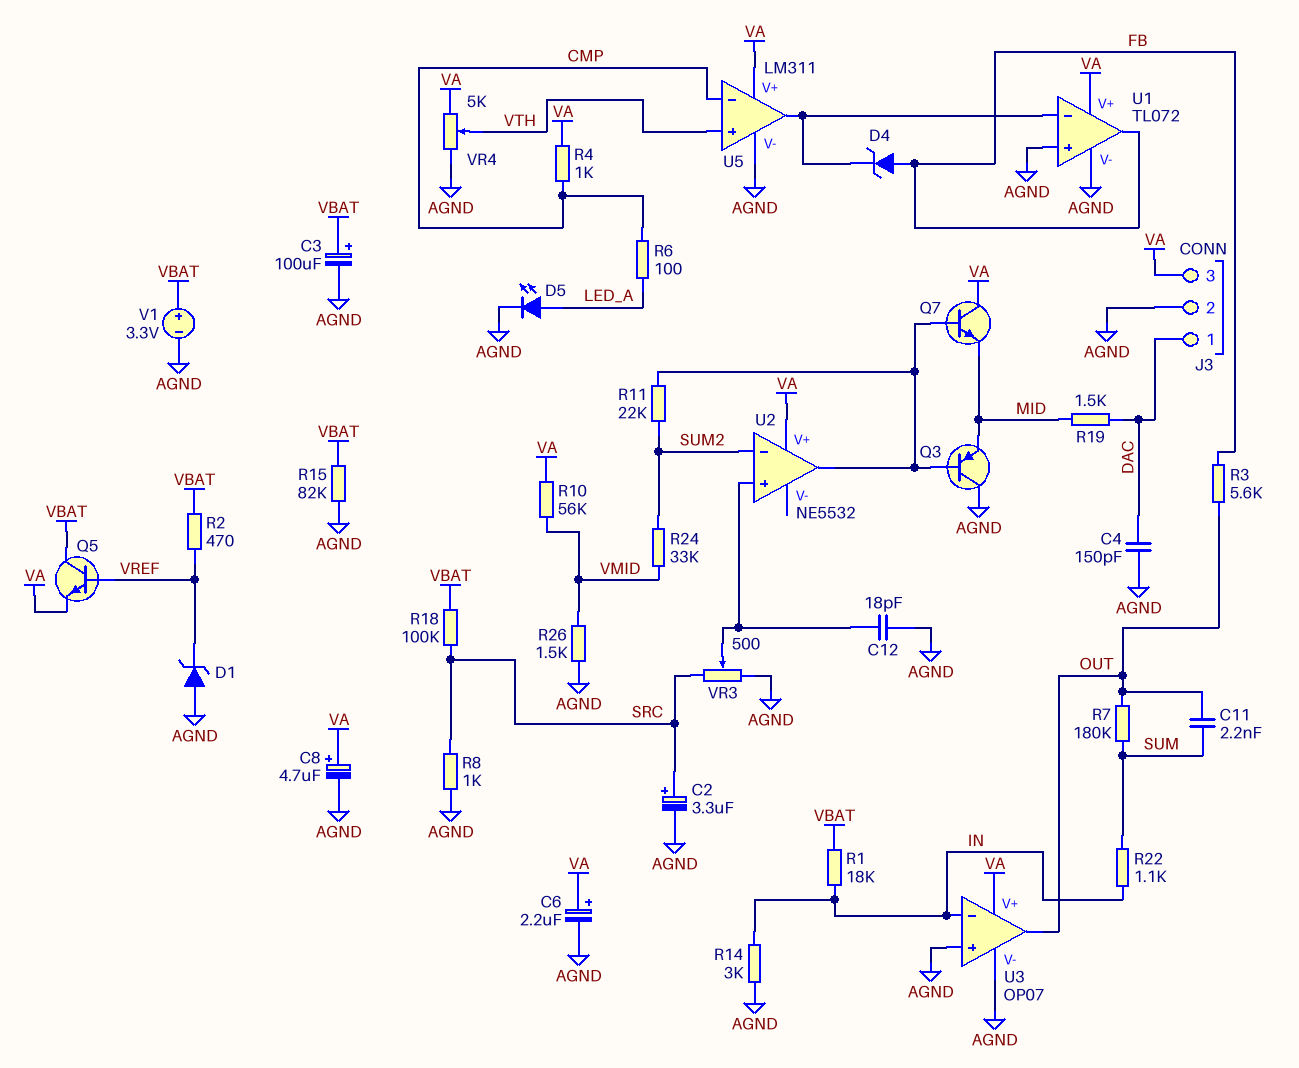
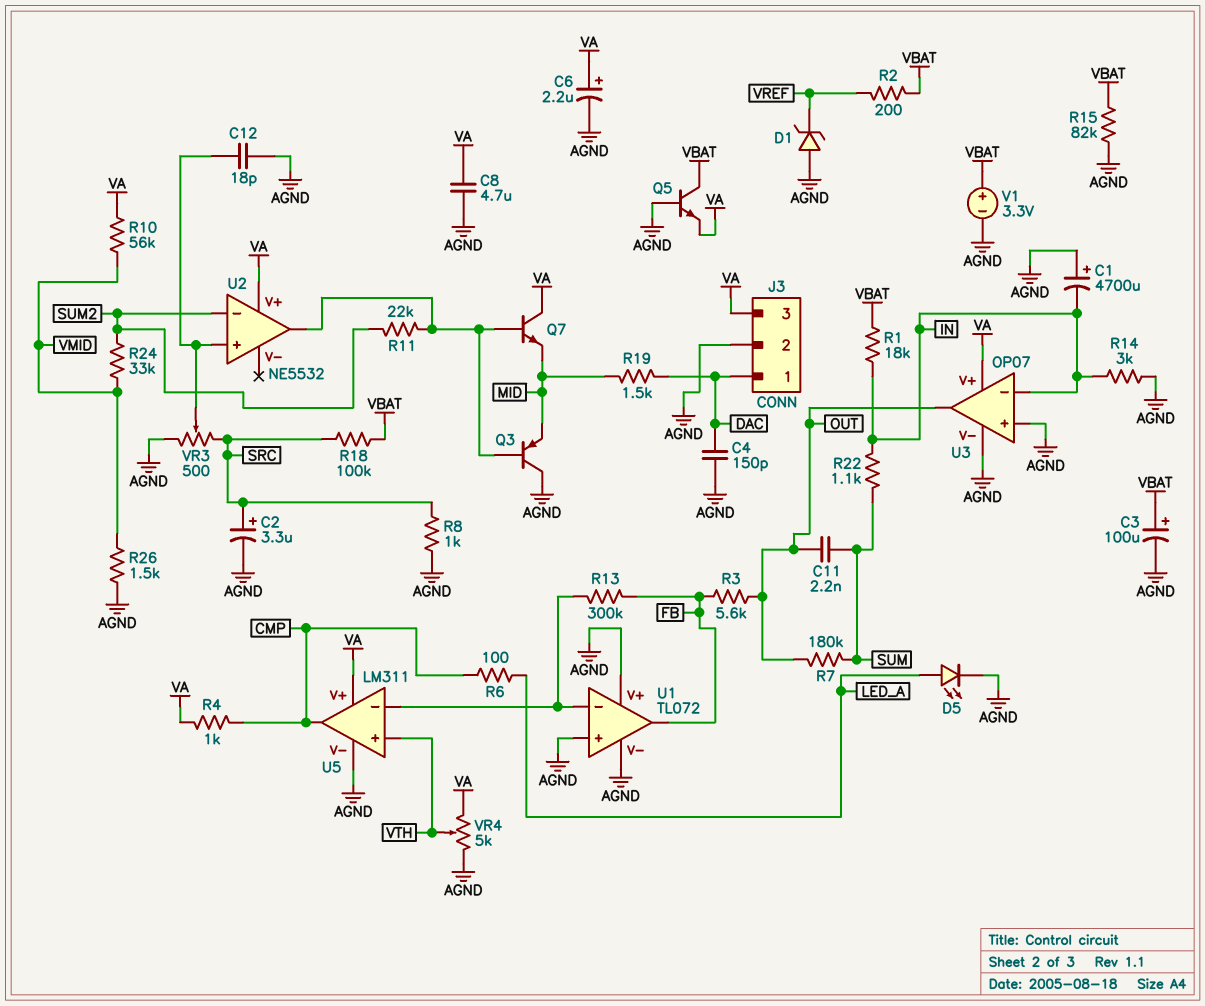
C1: none -> 4700uF (plus AGND, minus IN)
C8: 4.7uF (plus VA, minus AGND) -> 4.7uF (AGND, VA)
D4: zener (A FB, K U1/in-) -> none
Q5: NPN (B VREF, C VBAT, E VA) -> NPN (B AGND, C VBAT, E VA)
R2: 470 (VBAT, VREF) -> 200 (VBAT, VREF)
R13: none -> 300k (FB, U1/in-)
U1 pin V+: VA -> AGND
U5 pin in-: CMP -> U1/in-
U5 pin out: U1/in- -> CMP

